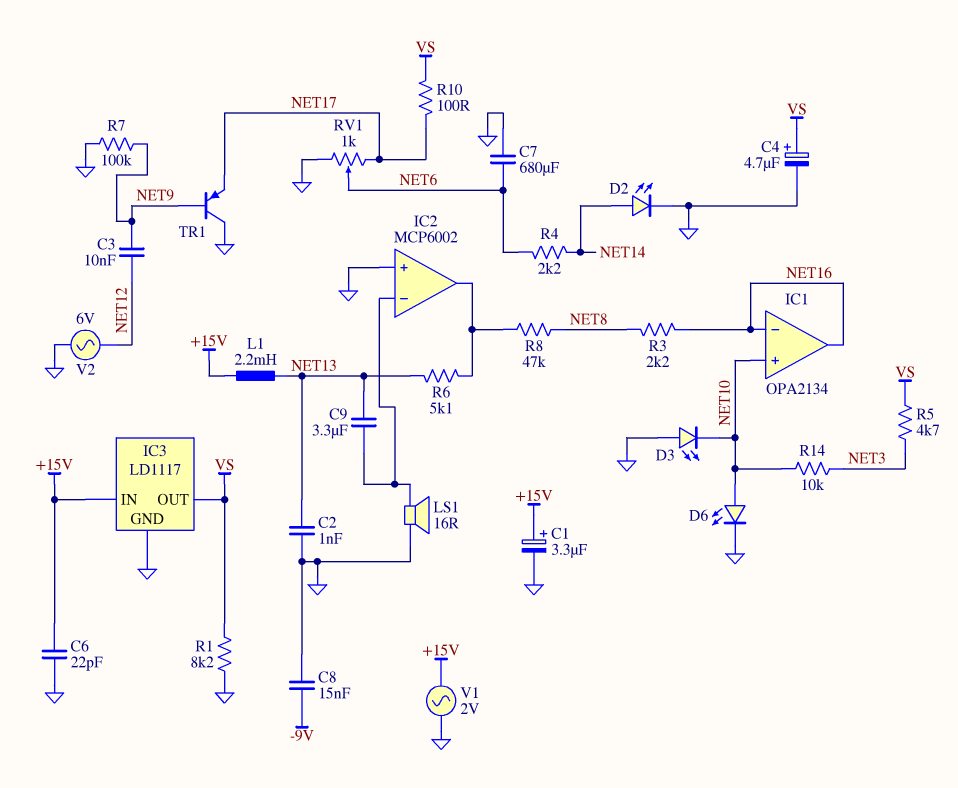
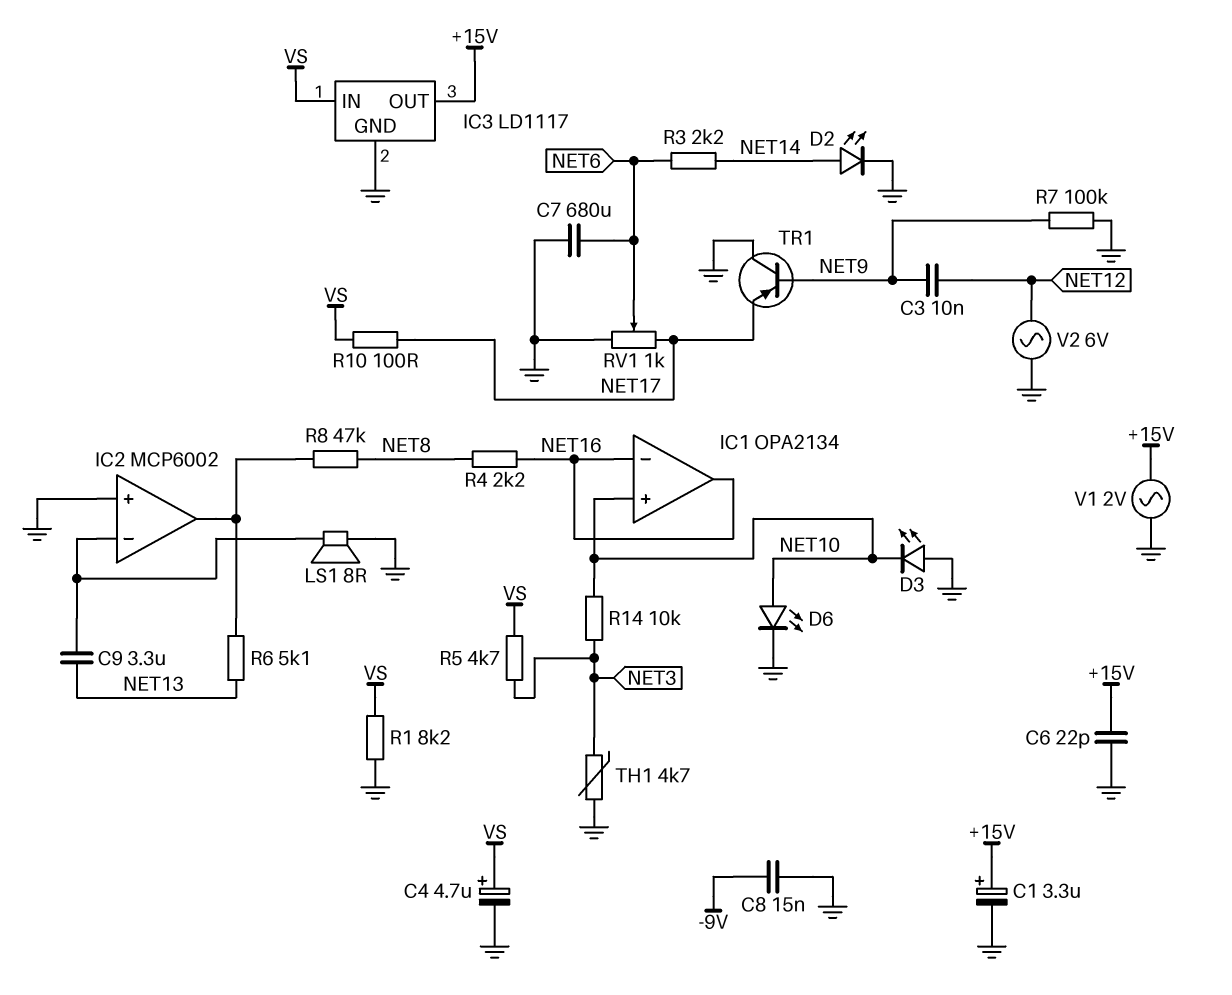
C2: 1nF (GND, NET13) -> none
IC3 pin IN: +15V -> VS
IC3 pin OUT: VS -> +15V
L1: 2.2mH (+15V, NET13) -> none
LS1: speaker 16R (GND, IC2/in-) -> speaker 8R (GND, IC2/in-)
R3: 2.2k (NET8, NET16) -> 2.2k (NET6, NET14)
R4: 2.2k (NET6, NET14) -> 2.2k (NET8, NET16)
TH1: none -> 4.7k (GND, NET3)

